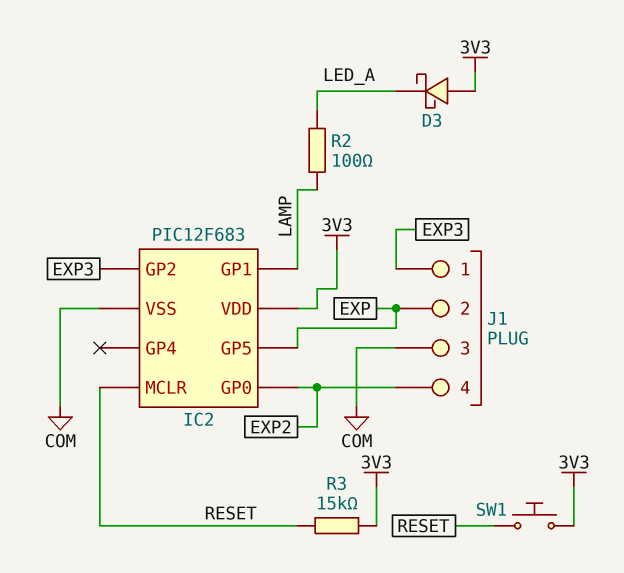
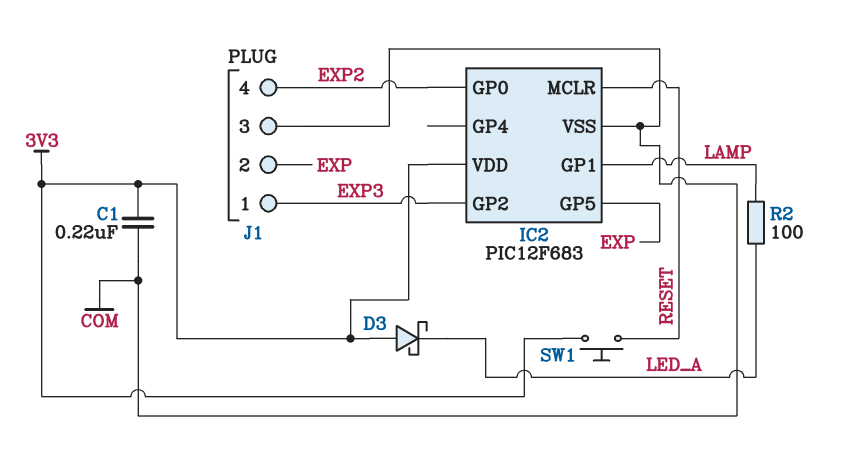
C1: none -> 220nF (3V3, COM)
R3: 15k (3V3, RESET) -> none

